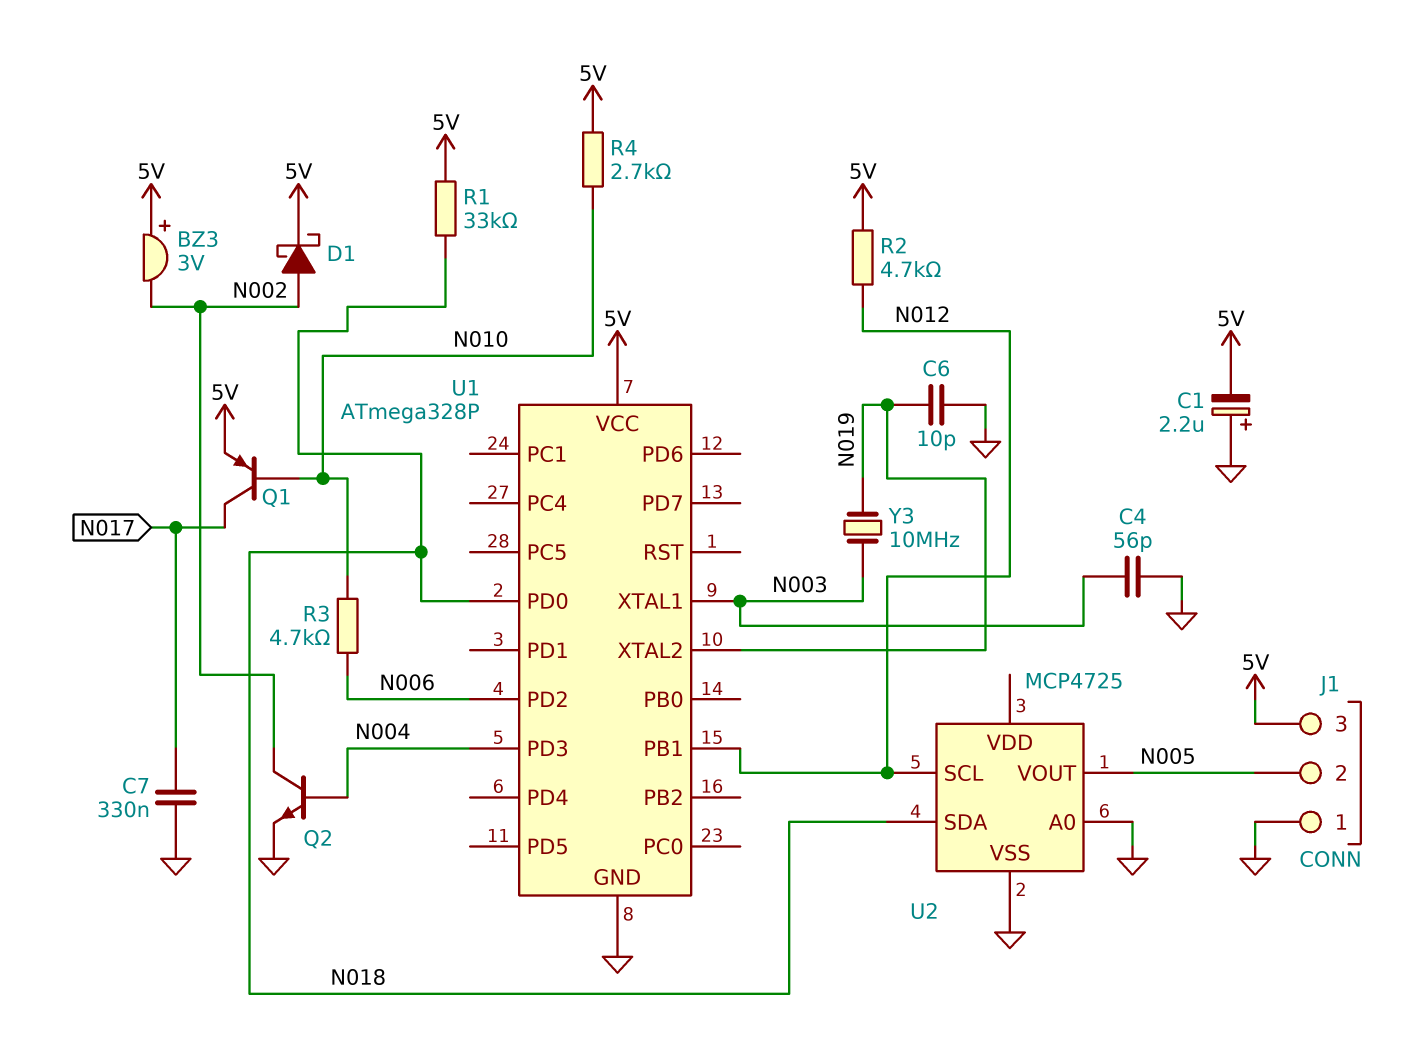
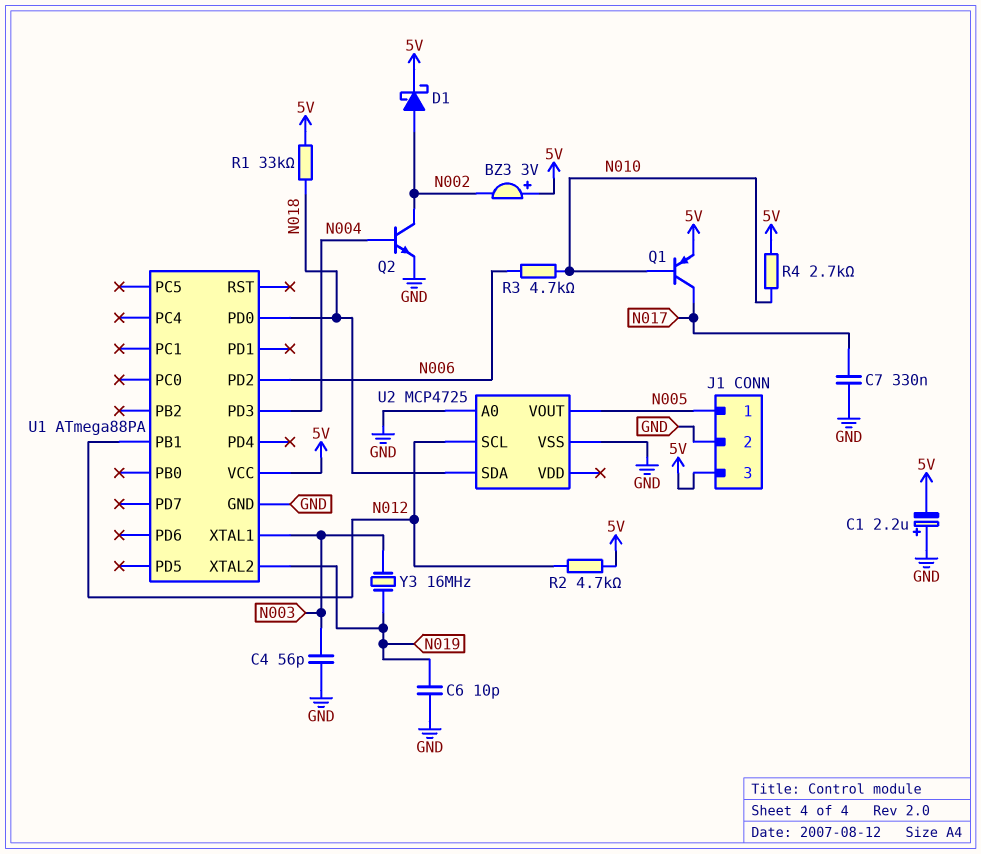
J1 pin 1: GND -> N005
J1 pin 2: N005 -> GND
U1: ATmega328P -> ATmega88PA
Y3: 10MHz (N003, N019) -> 16MHz (N003, N019)

